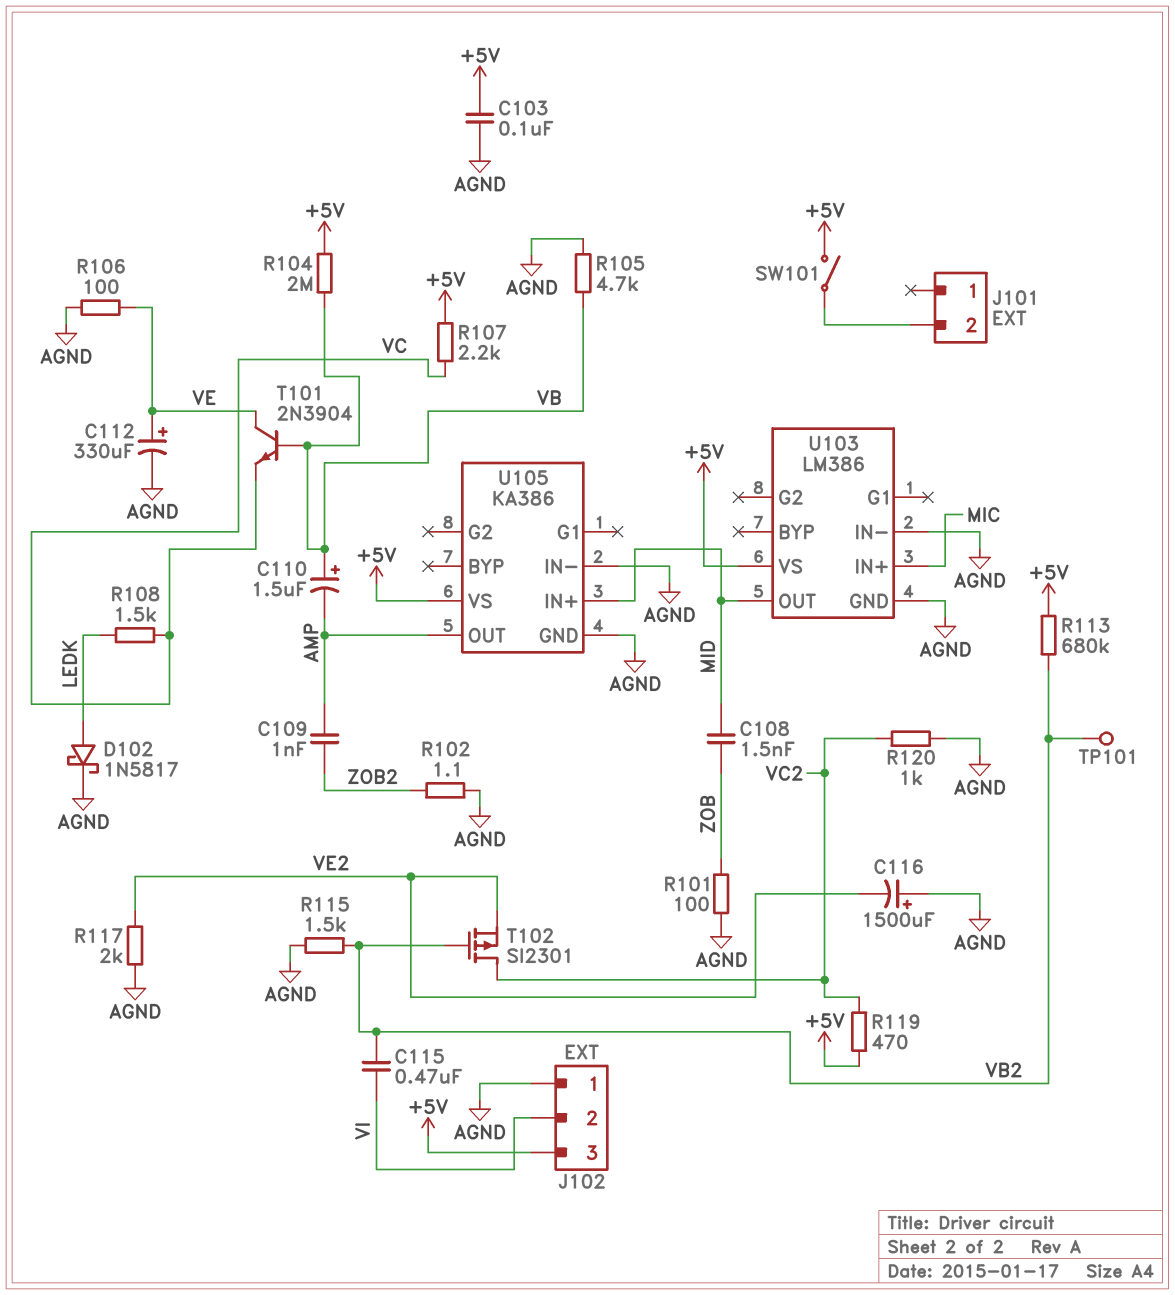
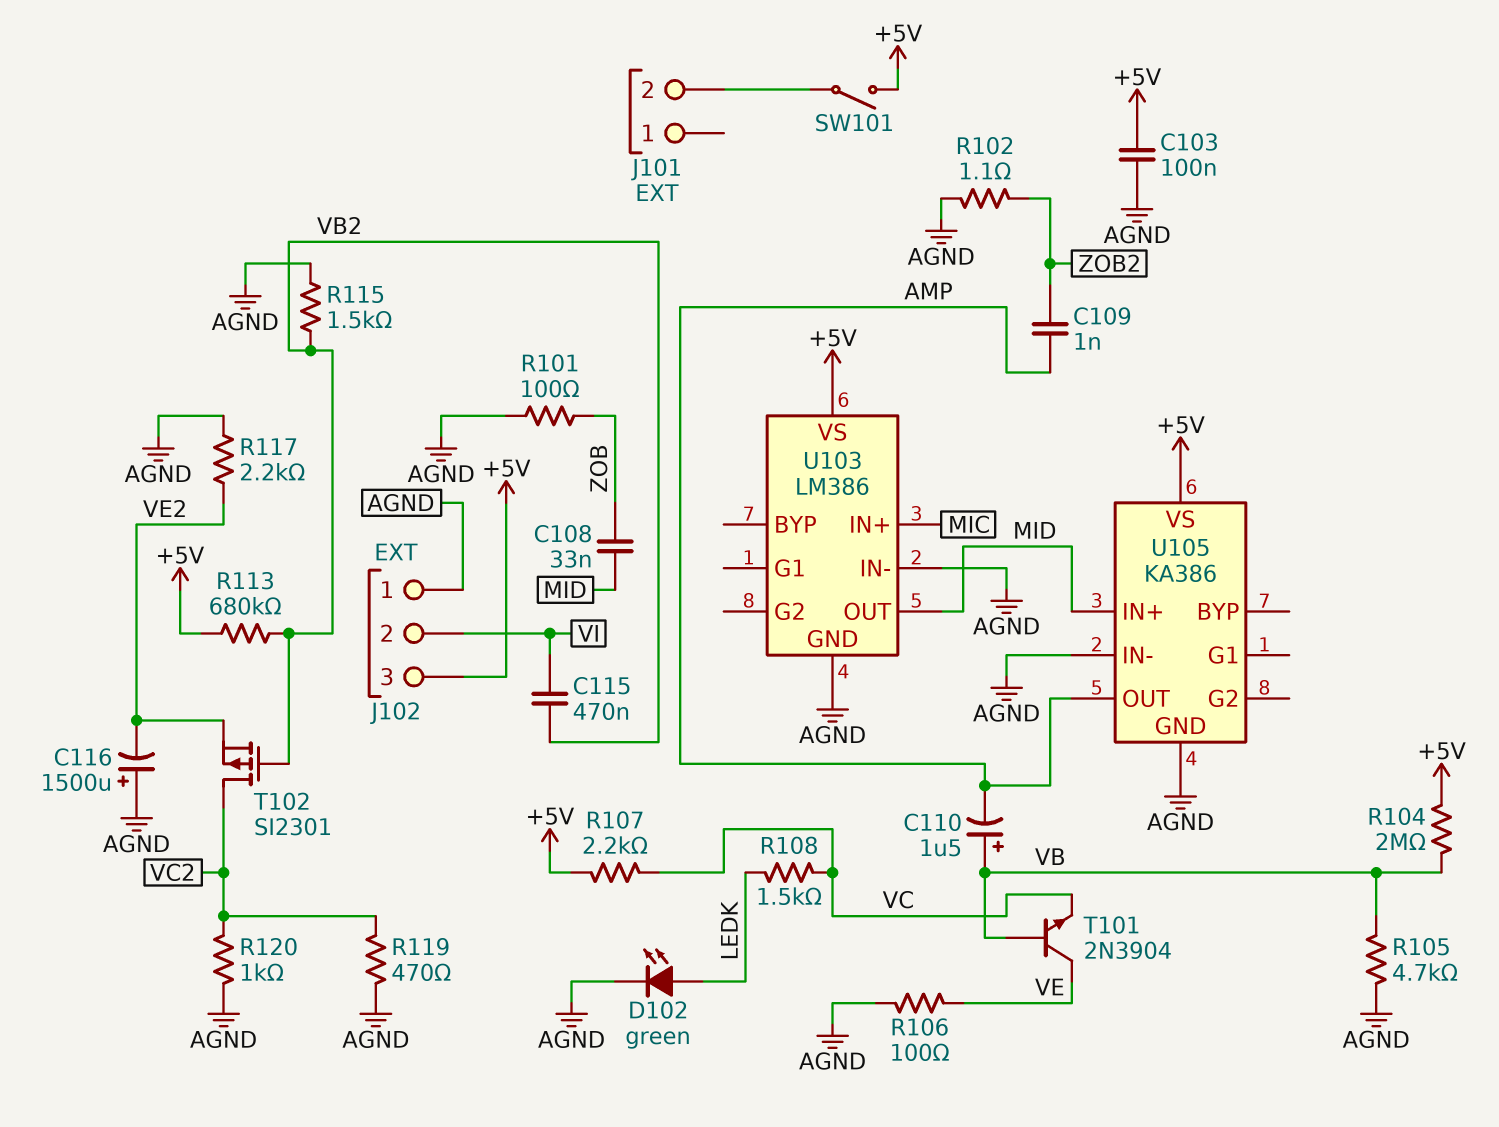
C108: 1.5nF (MID, ZOB) -> 33nF (MID, ZOB)
C112: 330uF (plus VE, minus AGND) -> none
D102: schottky 1N5817 (A LEDK, K AGND) -> LED green (A LEDK, K AGND)
R117: 2k (AGND, VE2) -> 2.2k (AGND, VE2)
R119: 470 (+5V, VC2) -> 470 (AGND, VC2)
TP101: test point (VB2) -> none

